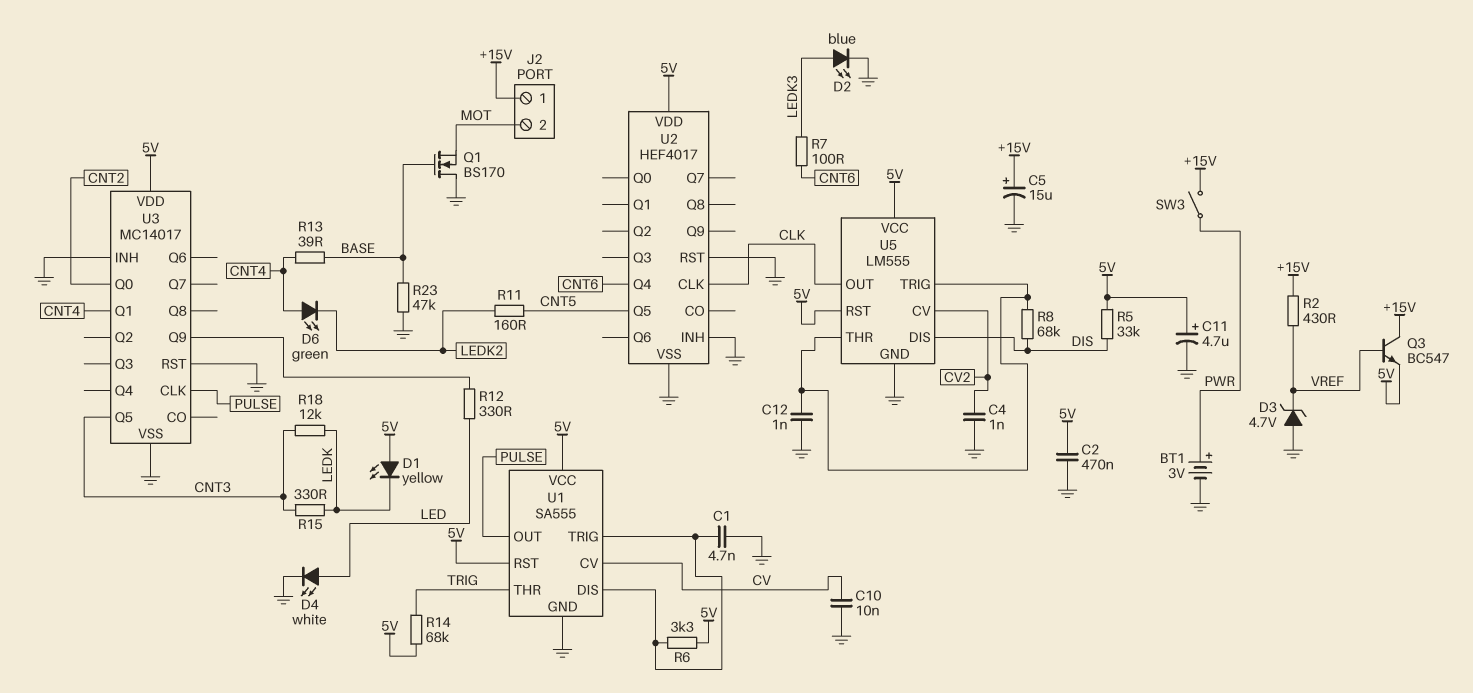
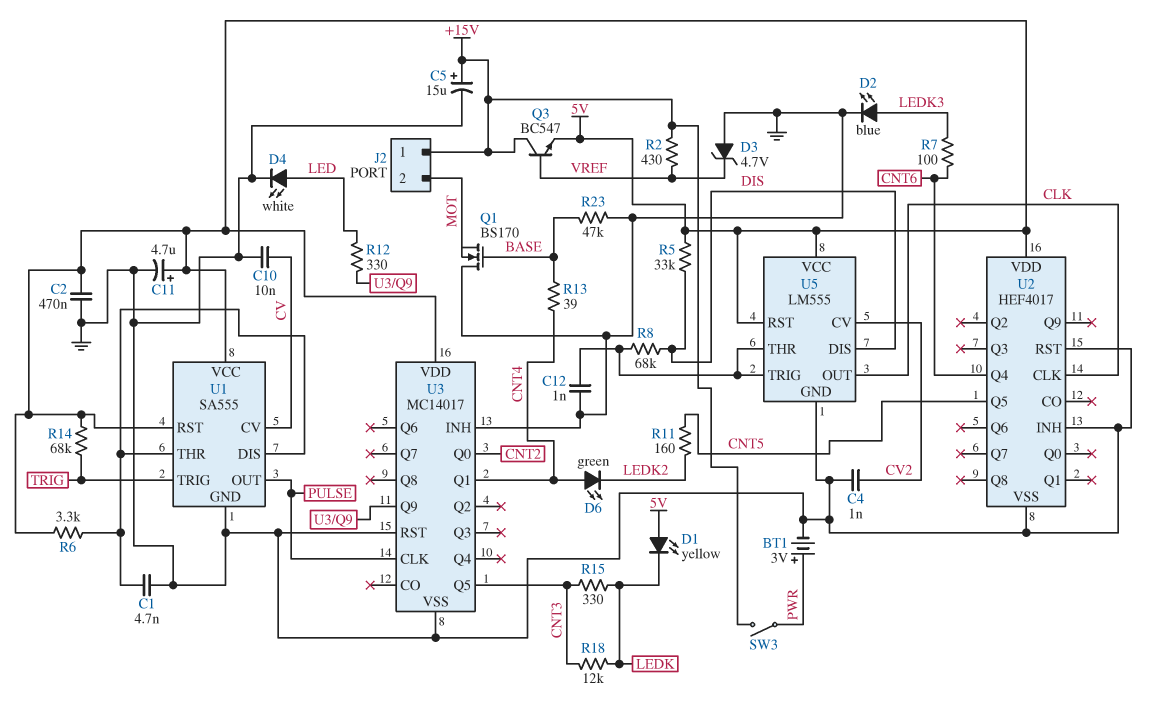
U1 pin THR: TRIG -> U1/DIS
U1 pin TRIG: U1/DIS -> TRIG

